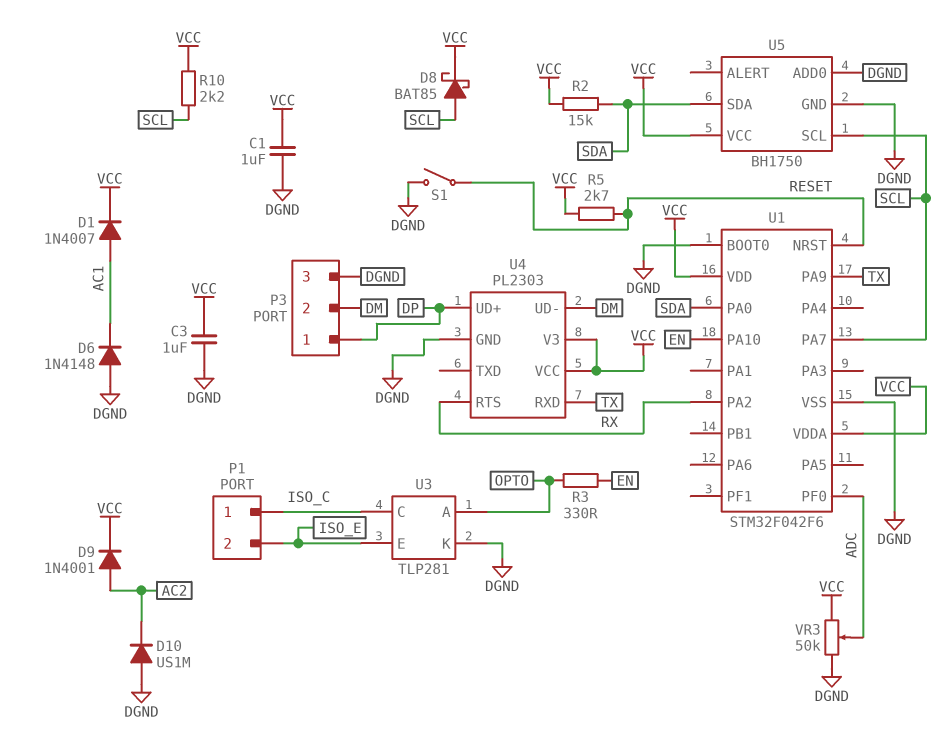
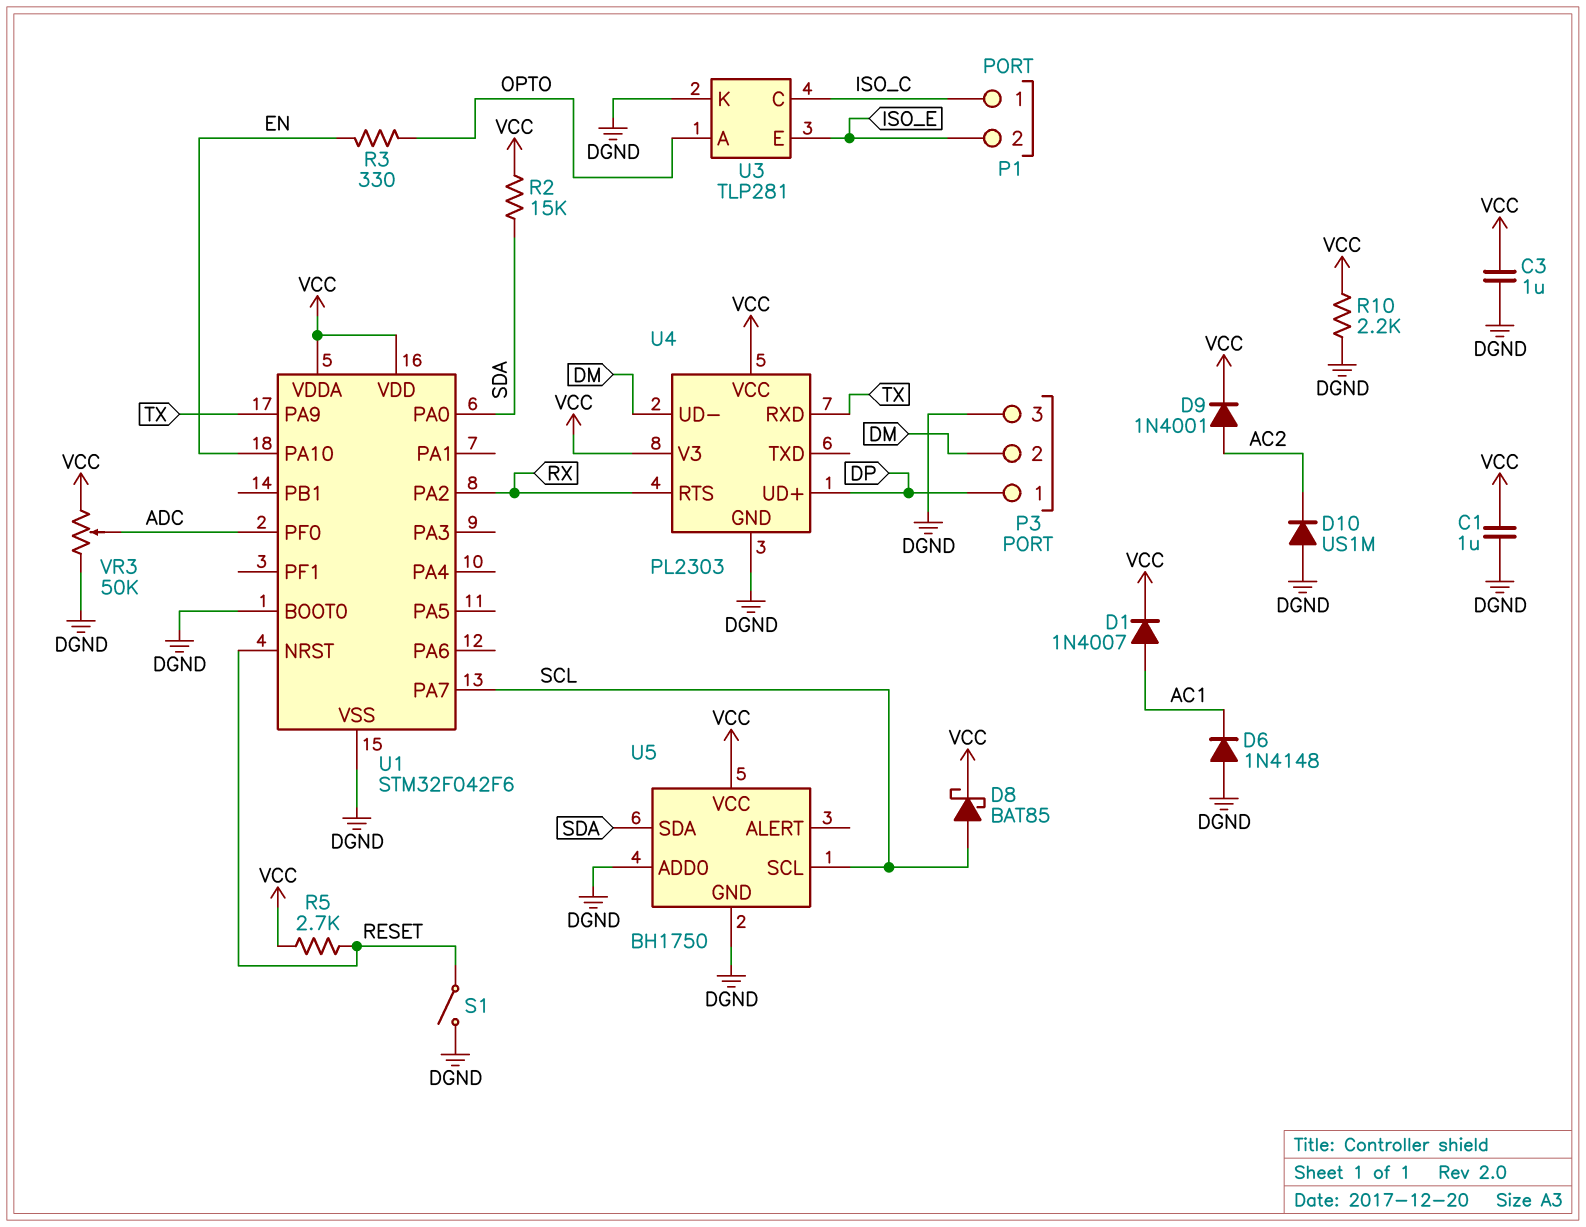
R10: 2.2k (SCL, VCC) -> 2.2k (DGND, VCC)

